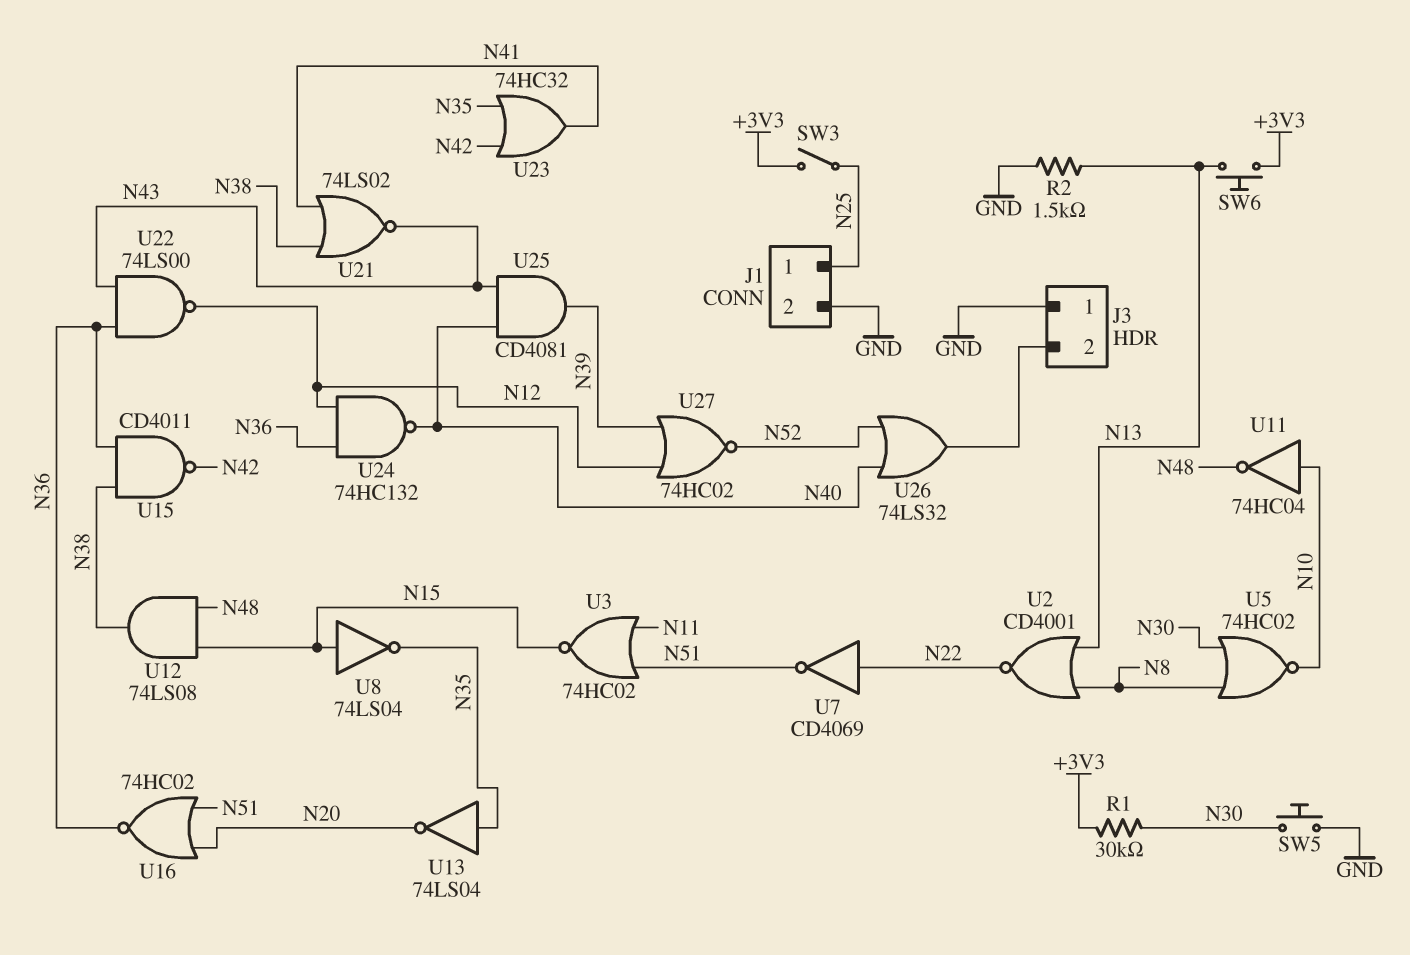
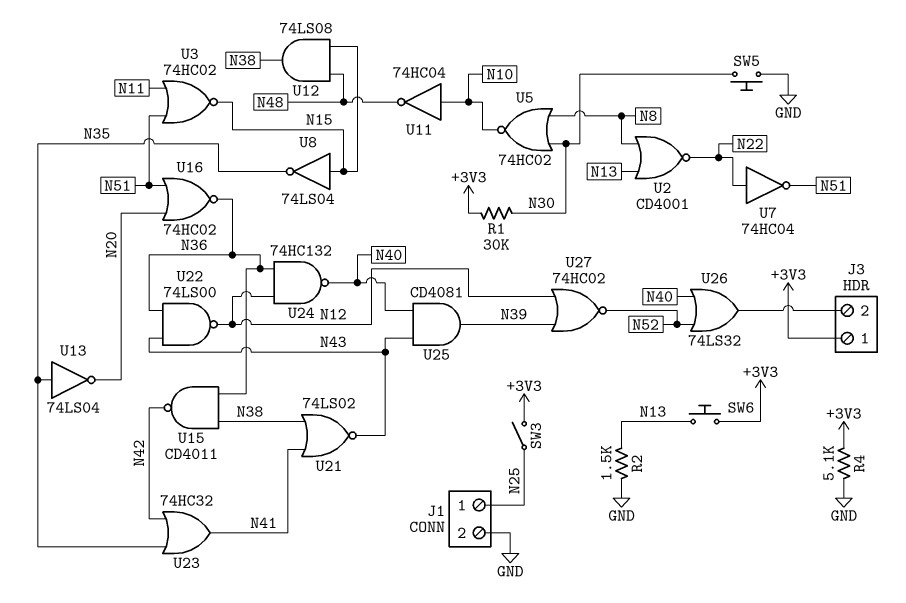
J3 pin 1: GND -> +3V3
R4: none -> 5.1k (+3V3, GND)
U7: NOT CD4069 (in N22, out N51) -> NOT 74HC04 (in N22, out N51)

